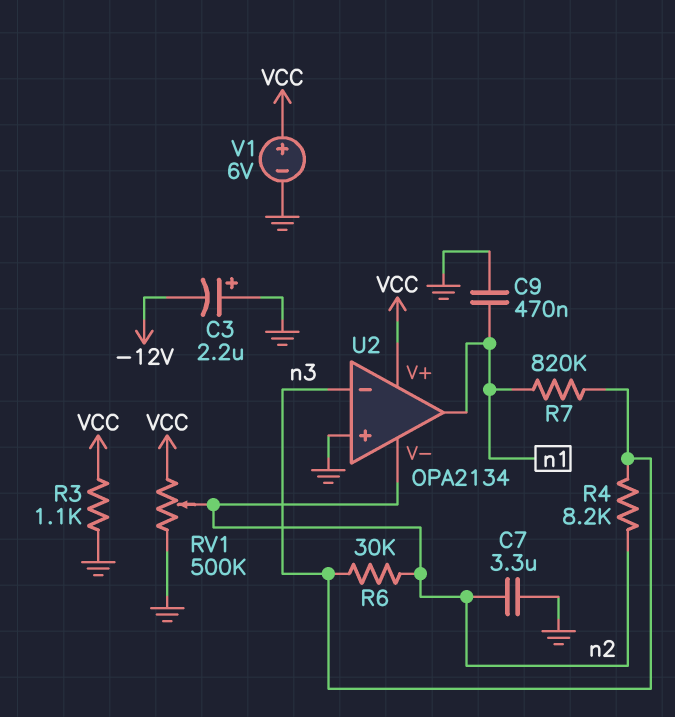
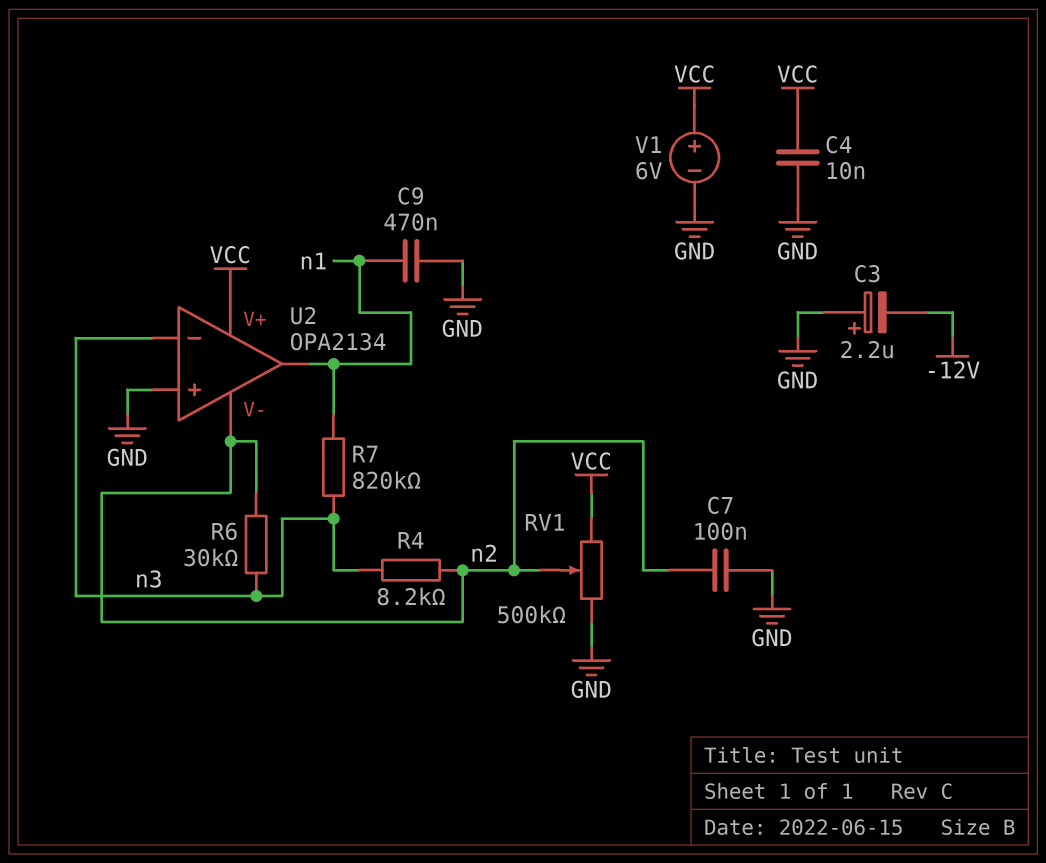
C4: none -> 10nF (GND, VCC)
C7: 3.3uF (GND, n2) -> 100nF (GND, n2)
R3: 1.1k (GND, VCC) -> none

